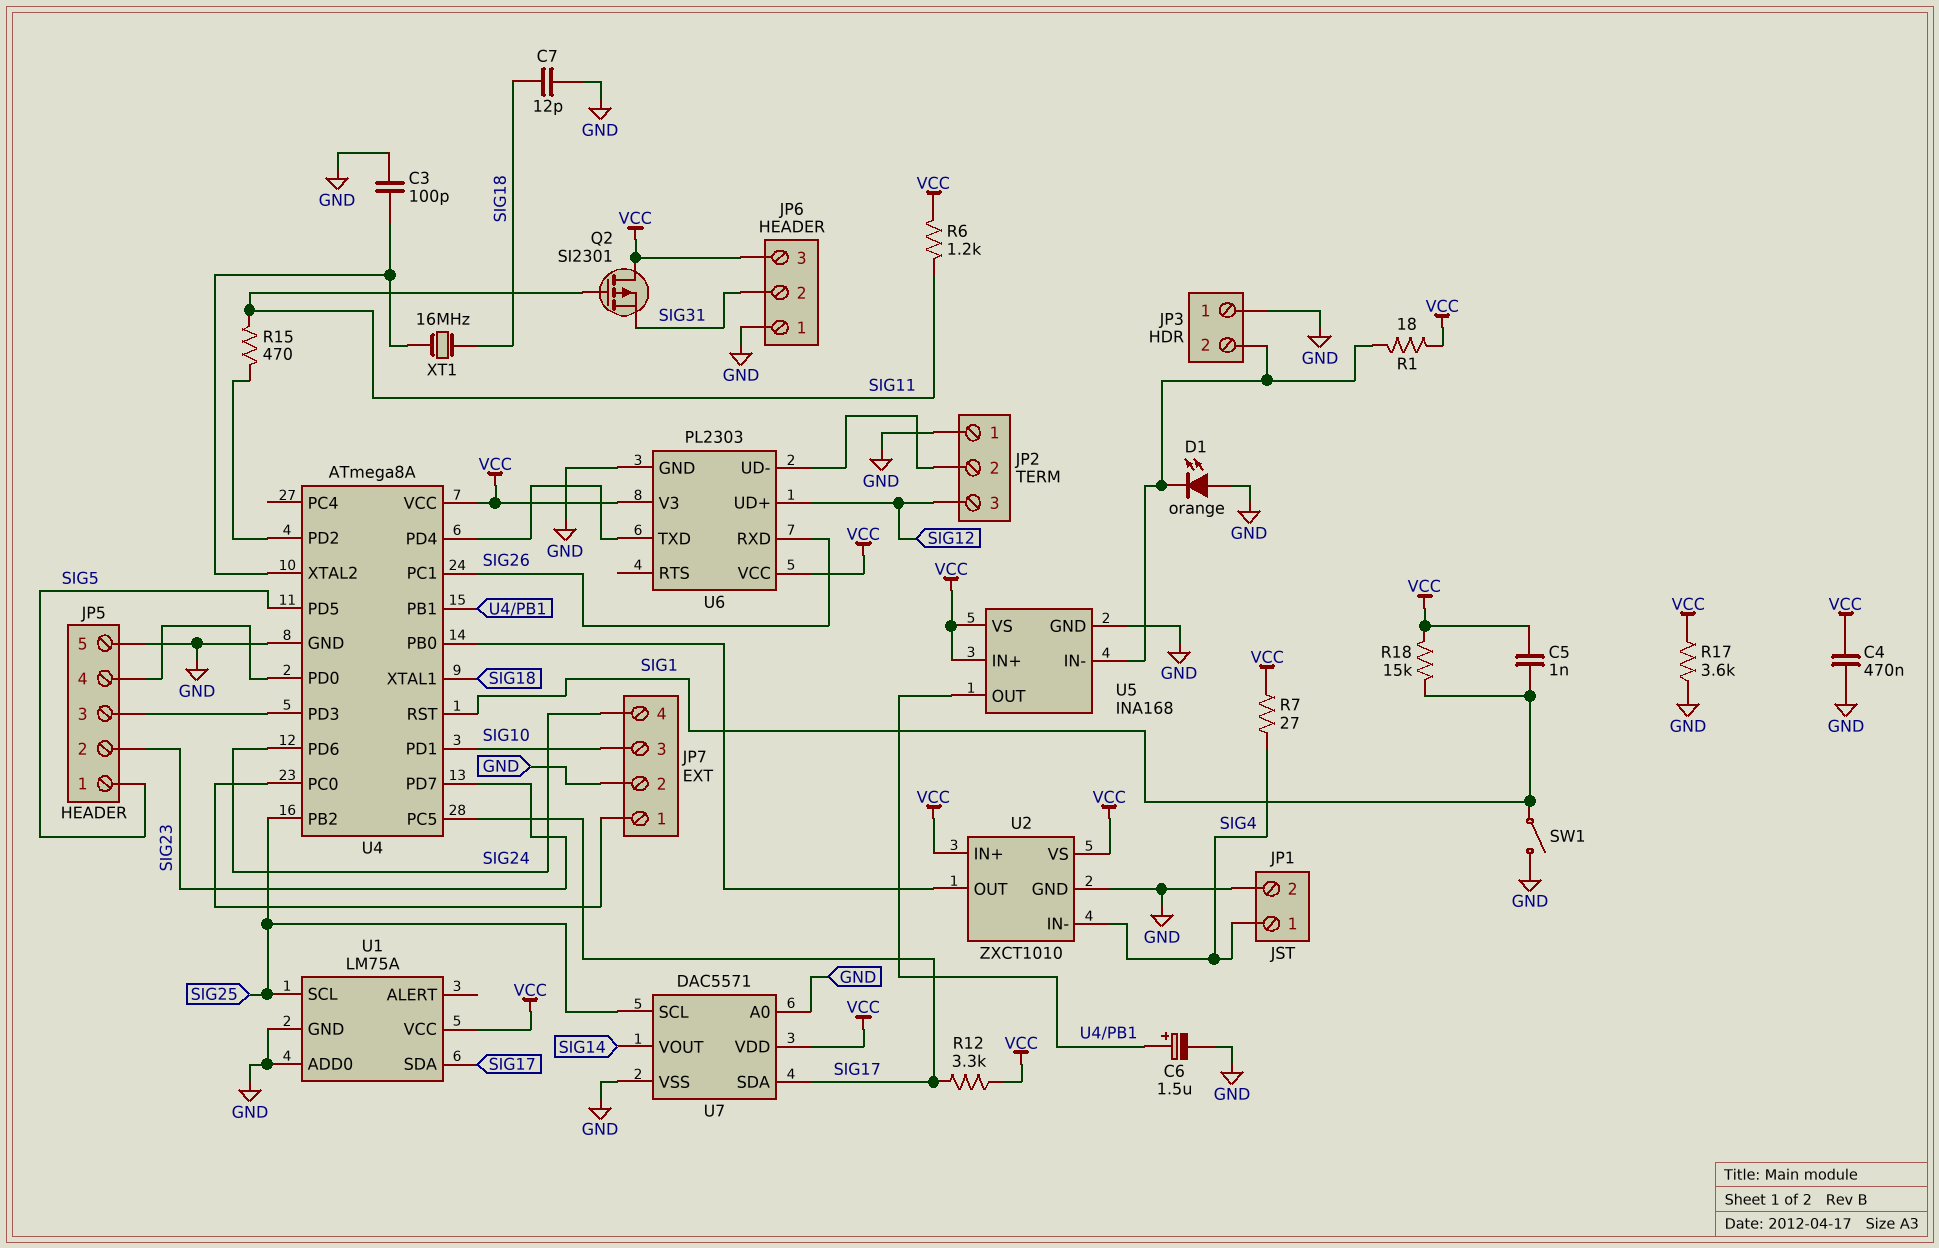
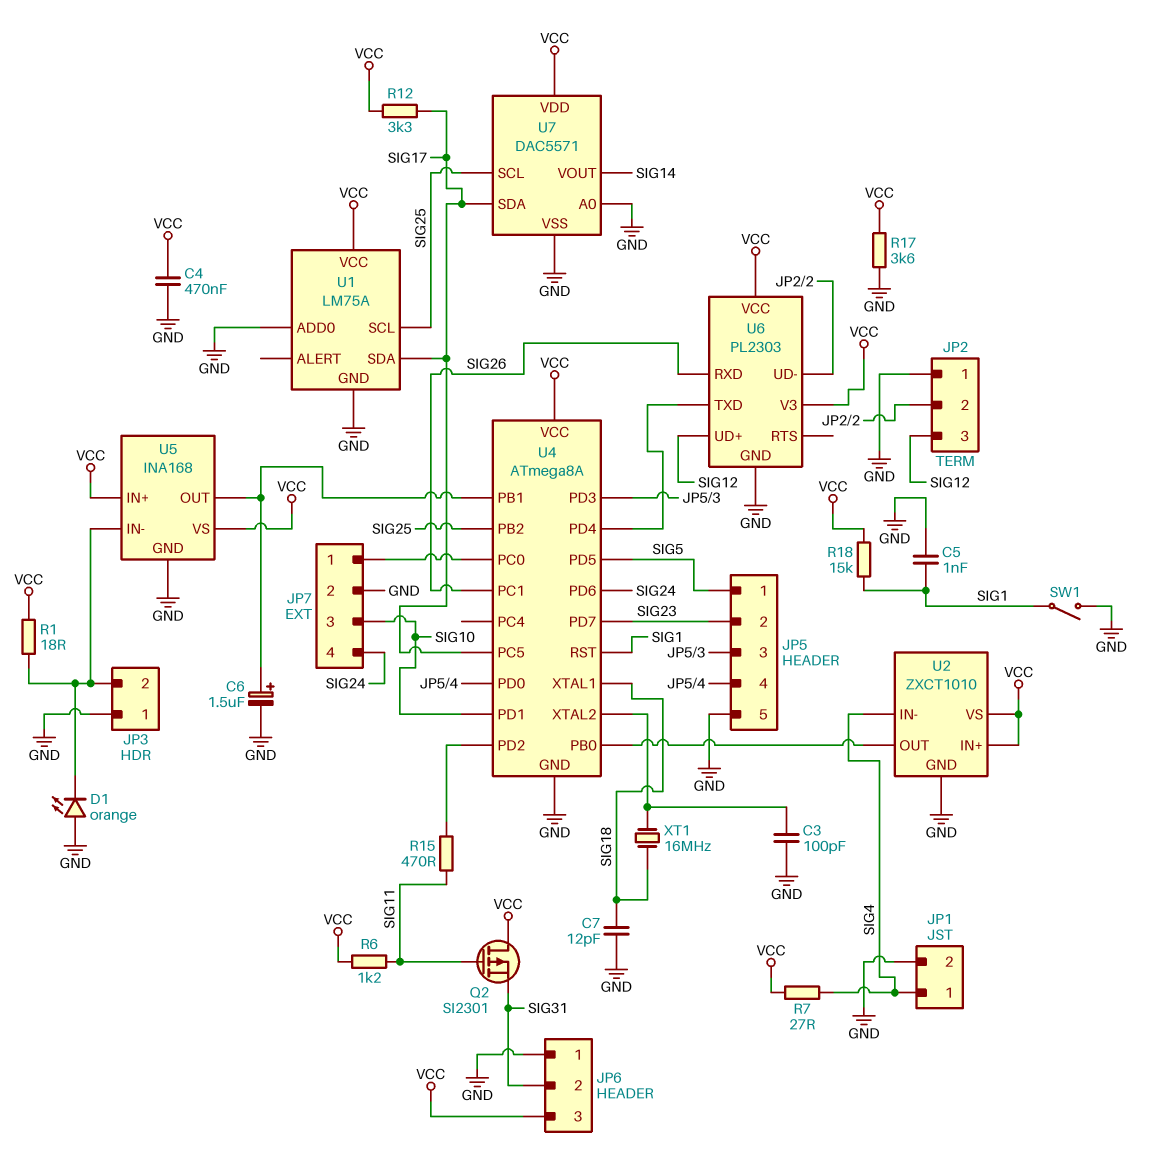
C5: 1nF (SIG1, VCC) -> 1nF (GND, SIG1)

